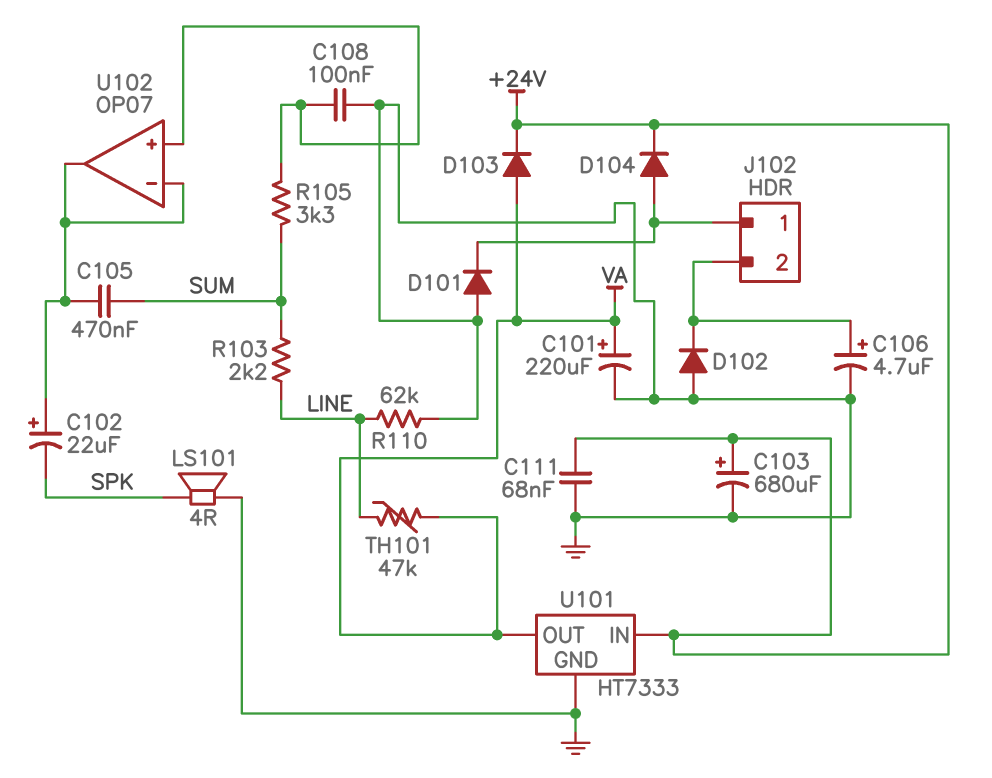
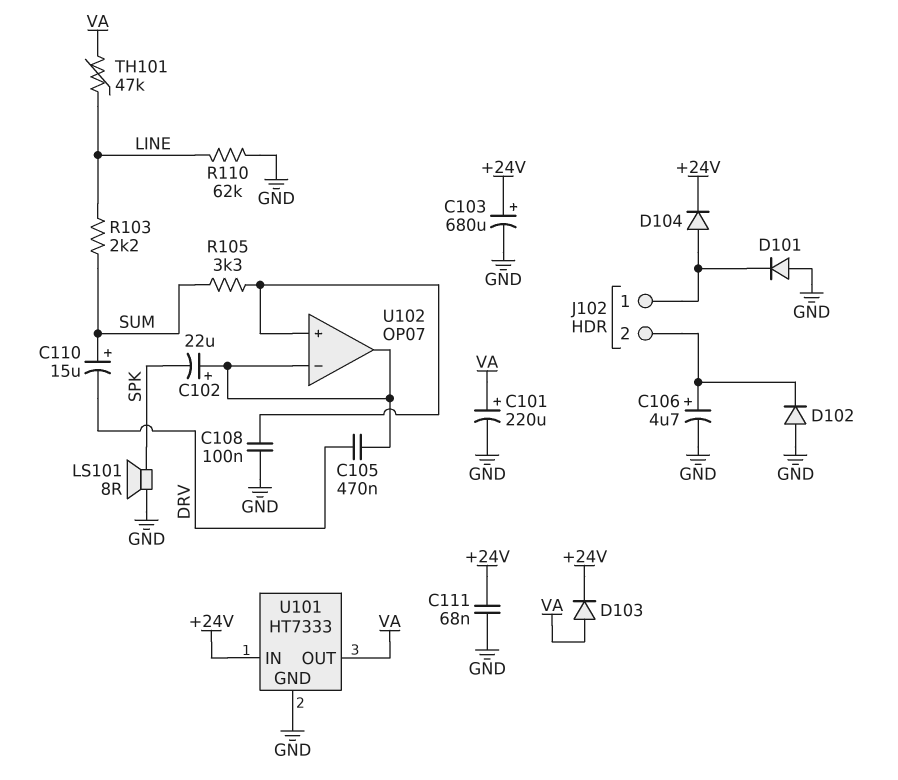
C105: 470nF (SUM, U102/in-) -> 470nF (DRV, U102/in-)
C110: none -> 15uF (plus SUM, minus DRV)
LS101: speaker 4R (GND, SPK) -> speaker 8R (GND, SPK)

